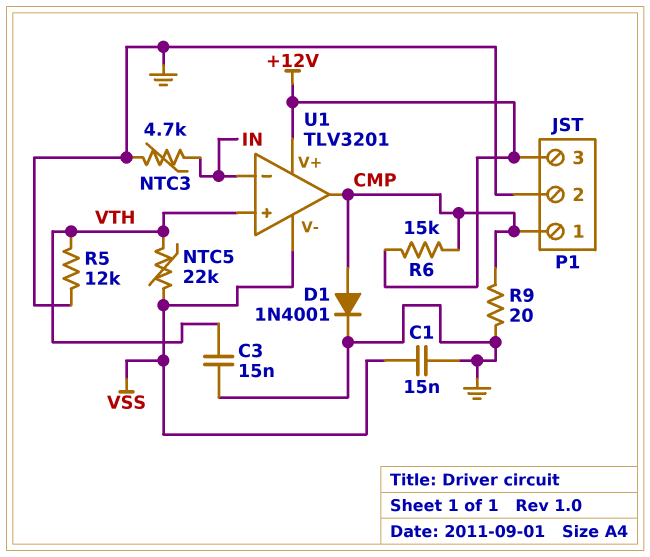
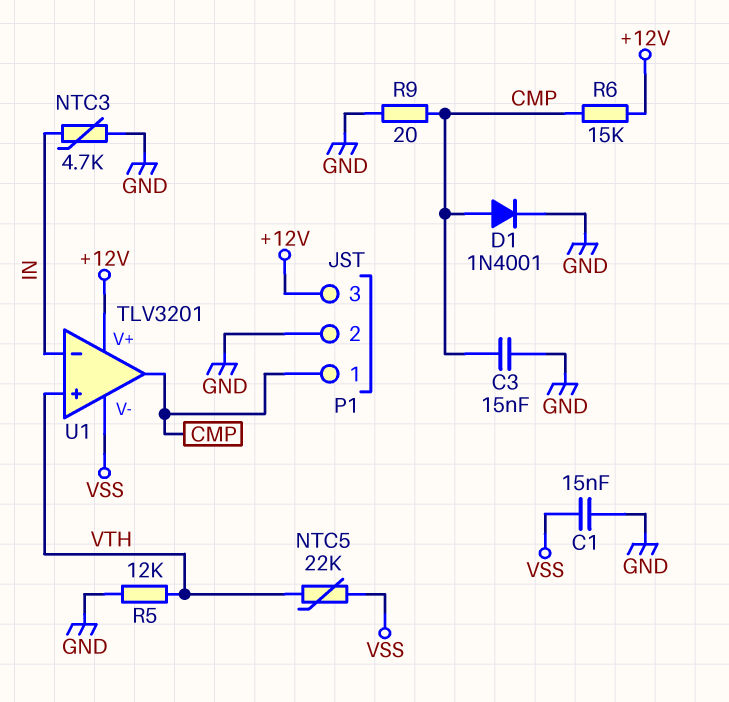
C3: 15nF (GND, VTH) -> 15nF (CMP, GND)

